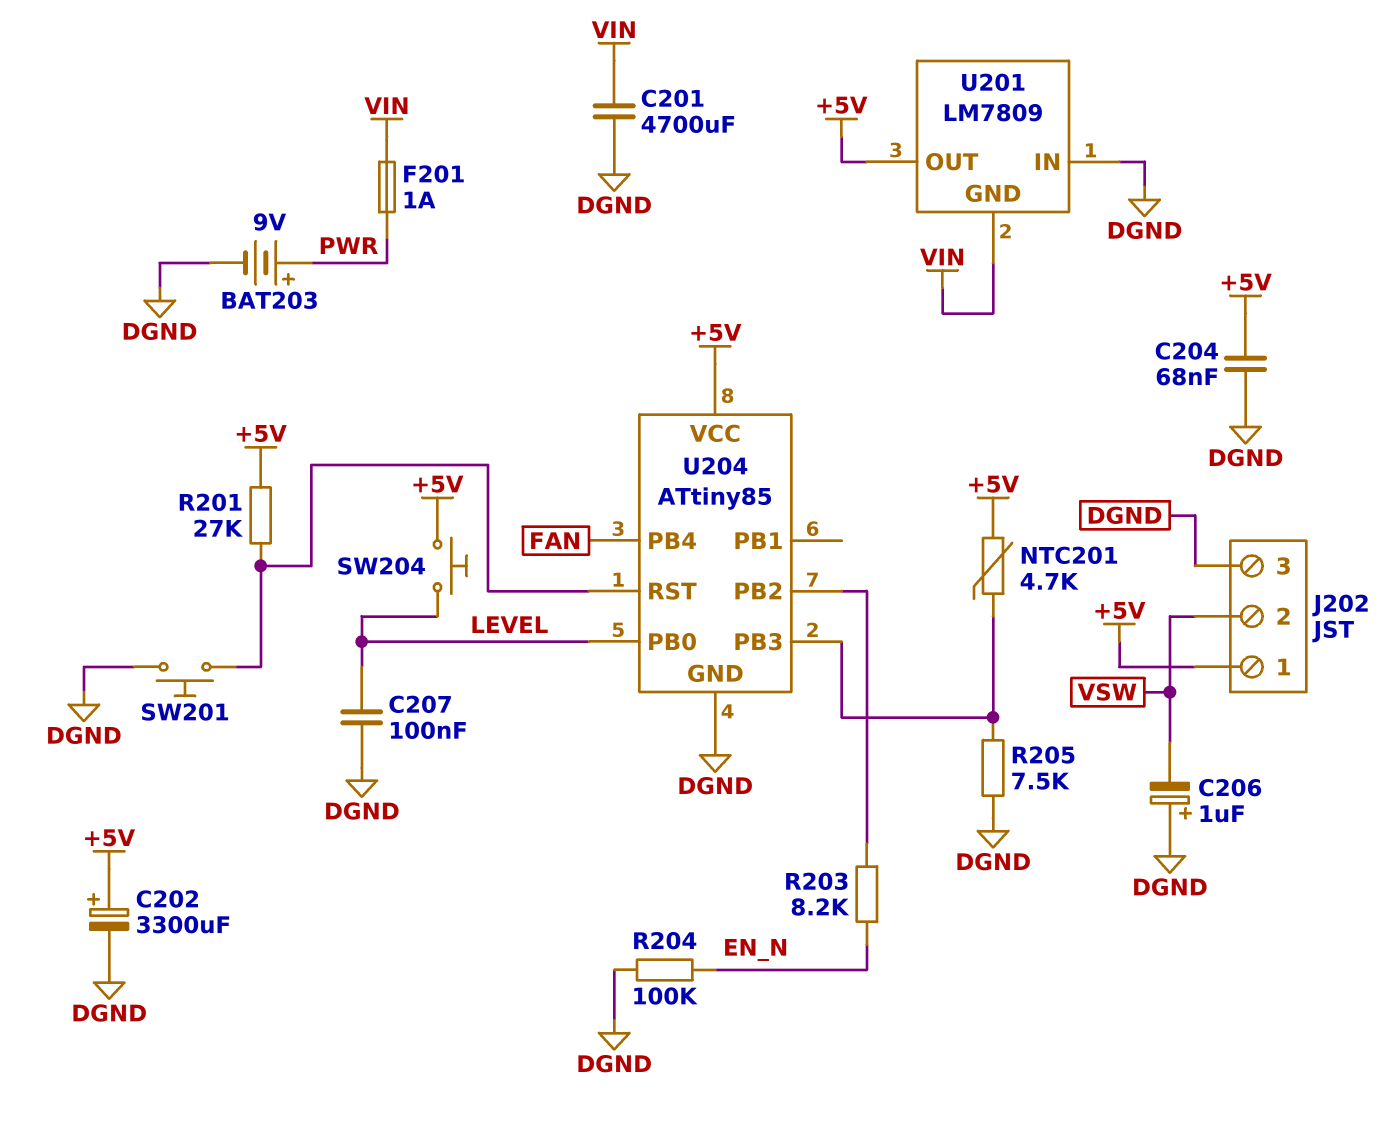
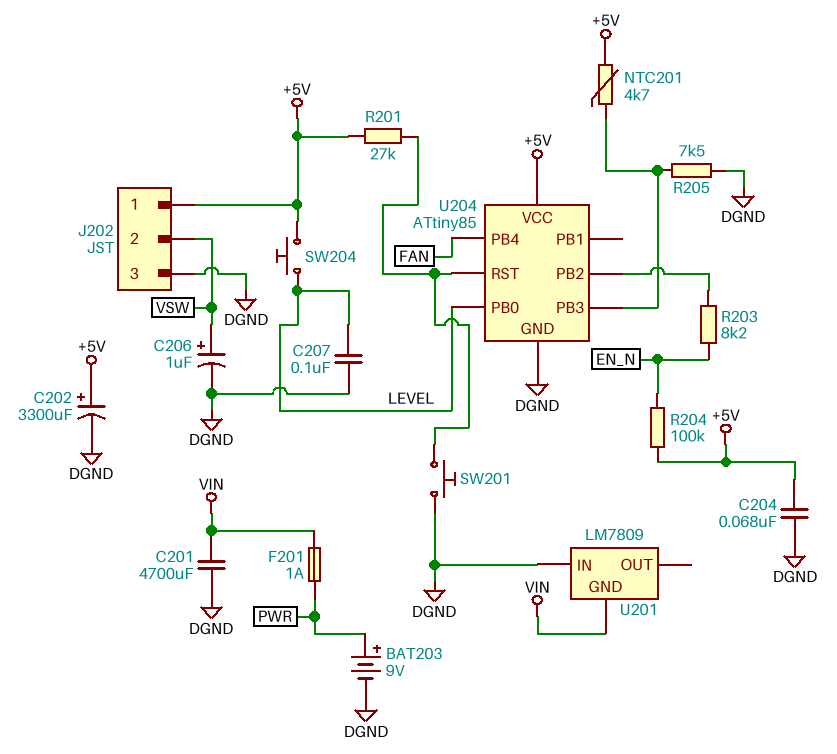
C206: 1uF (plus DGND, minus VSW) -> 1uF (plus VSW, minus DGND)
R204: 100k (DGND, EN_N) -> 100k (+5V, EN_N)
U201 pin OUT: +5V -> none

